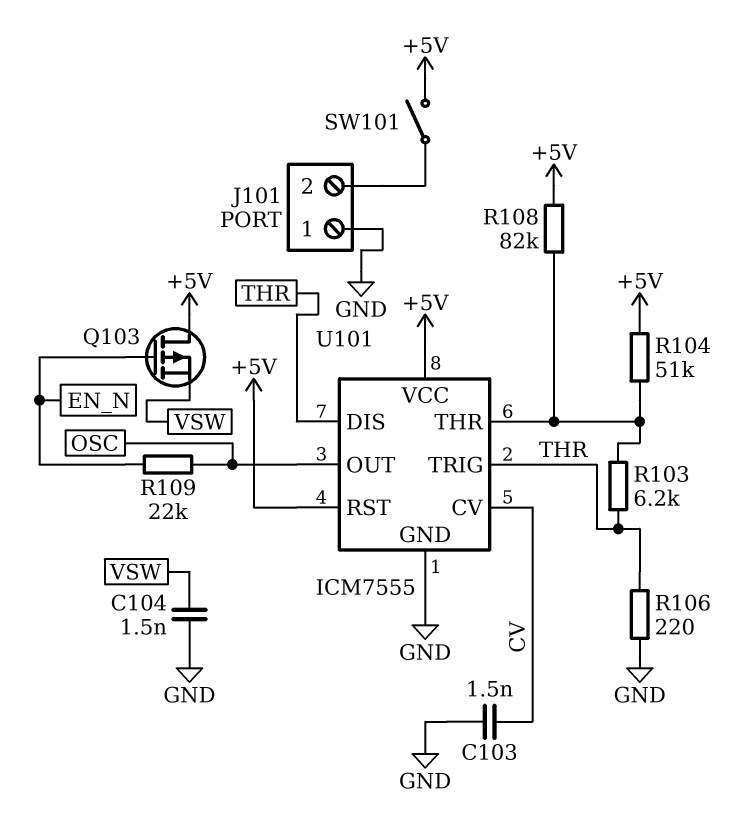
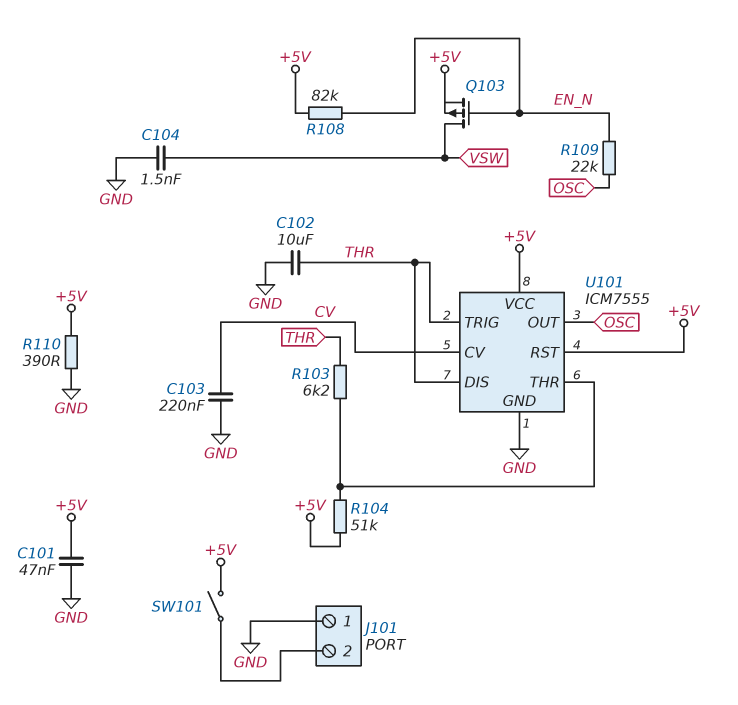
C101: none -> 47nF (+5V, GND)
C102: none -> 10uF (GND, THR)
C103: 1.5nF (CV, GND) -> 220nF (CV, GND)
Q103: PMOS (G EN_N, D +5V, S VSW) -> PMOS (G EN_N, D VSW, S +5V)
R106: 220 (GND, THR) -> none
R108: 82k (+5V, U101/THR) -> 82k (+5V, EN_N)
R110: none -> 390 (+5V, GND)

